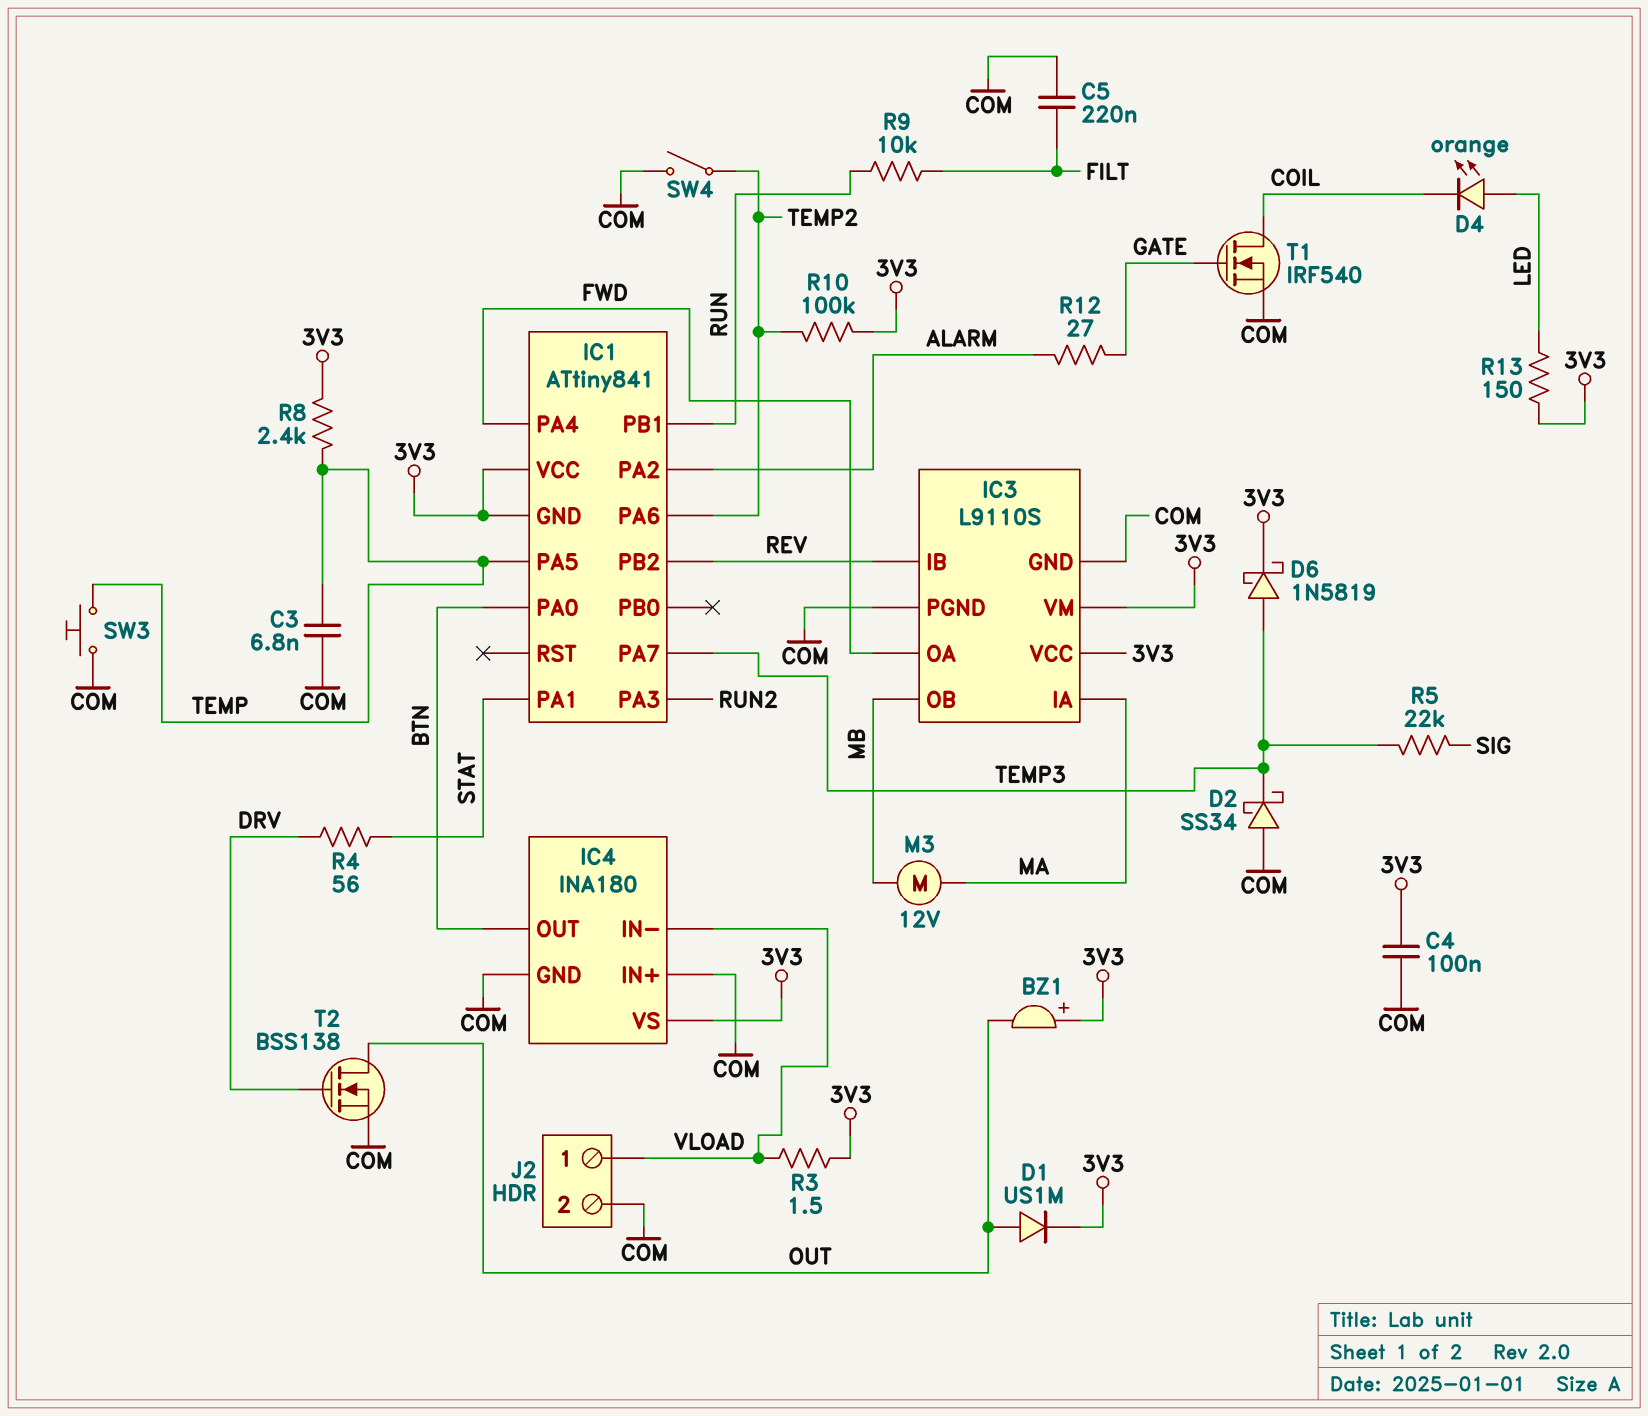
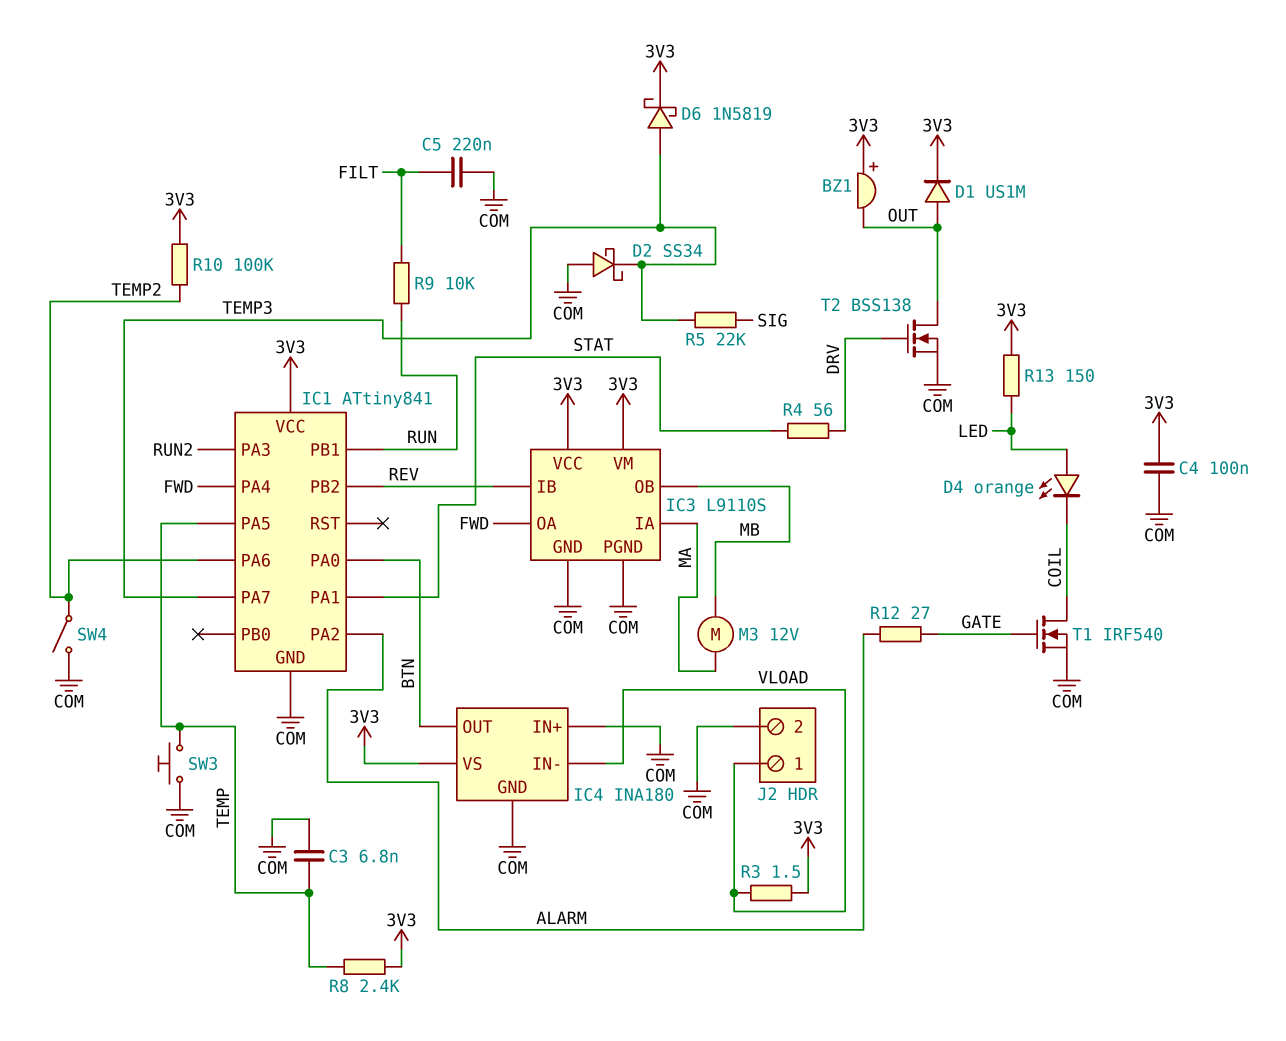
IC1 pin GND: 3V3 -> COM

